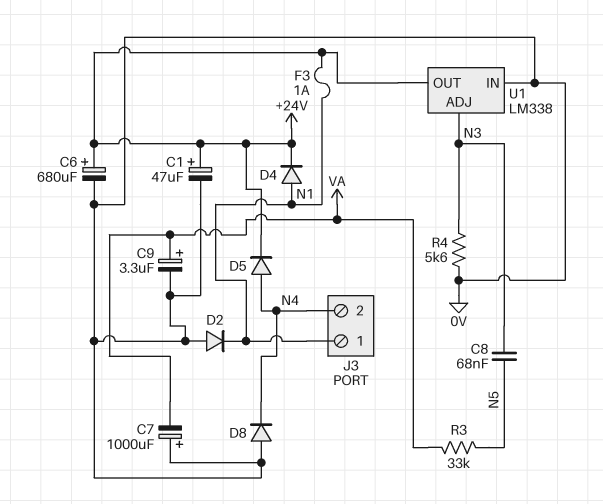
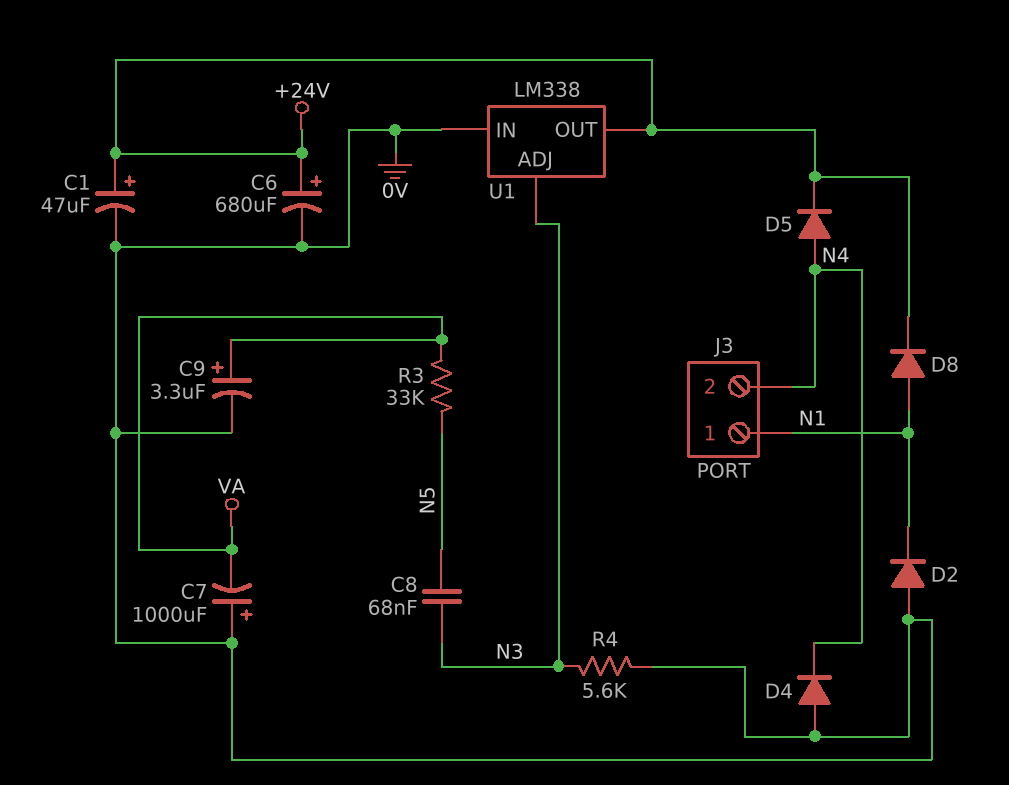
D4: diode (A N1, K +24V) -> diode (A 0V, K N4)
D8: diode (A 0V, K N4) -> diode (A N1, K +24V)
F3: 1A (+24V, N1) -> none

